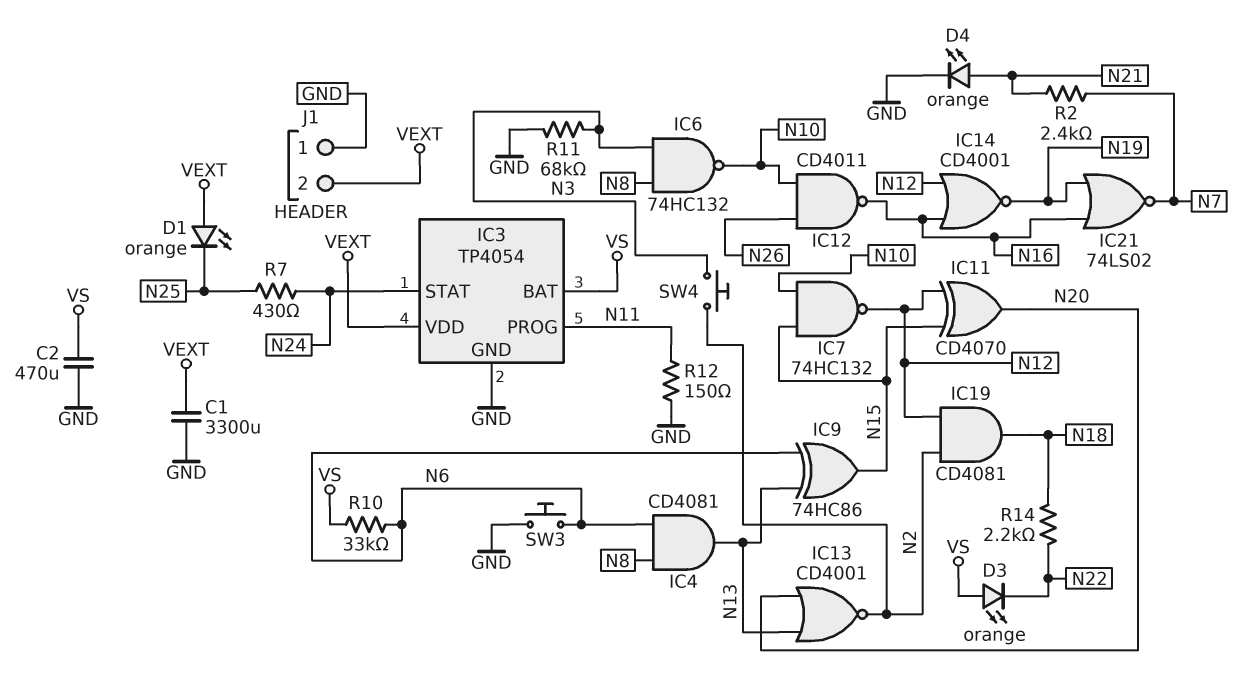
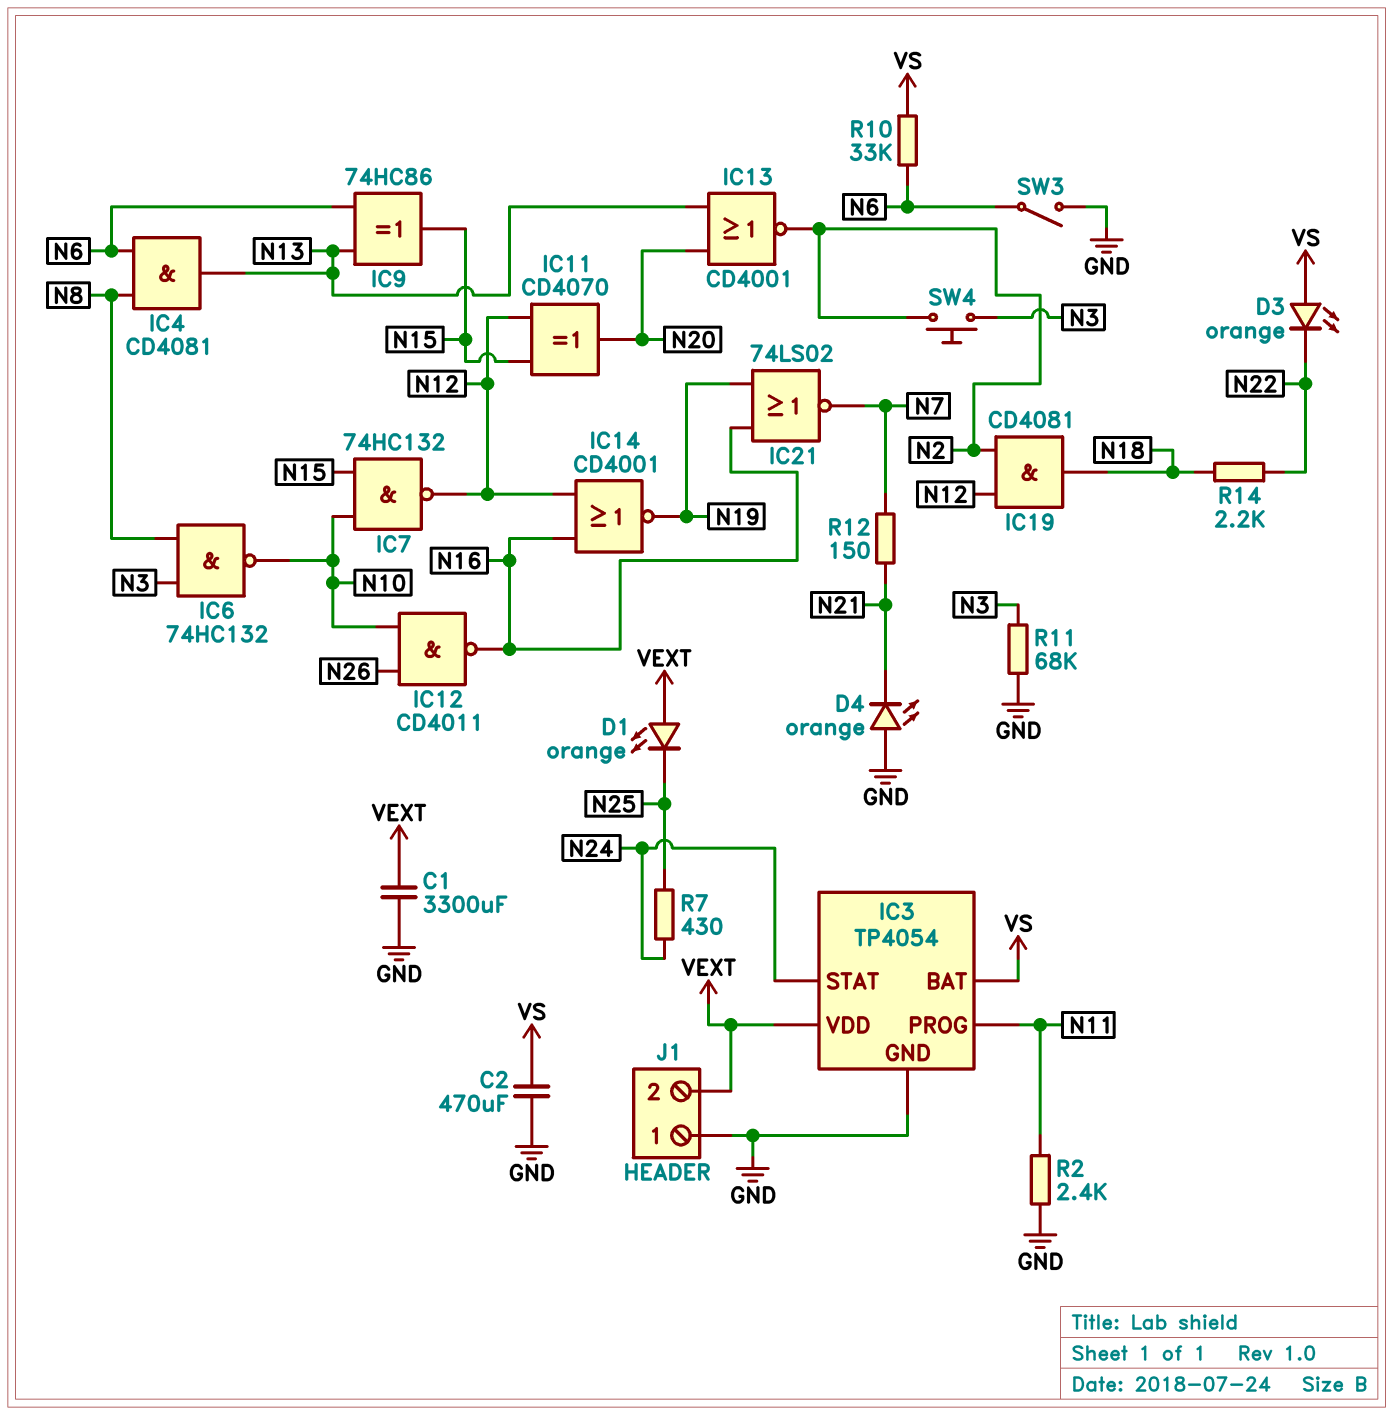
D4: LED orange (A N21, K GND) -> LED orange (A GND, K N21)
R2: 2.4k (N7, N21) -> 2.4k (GND, N11)
R12: 150 (GND, N11) -> 150 (N7, N21)
SW3: button (GND, N6) -> switch (GND, N6)

